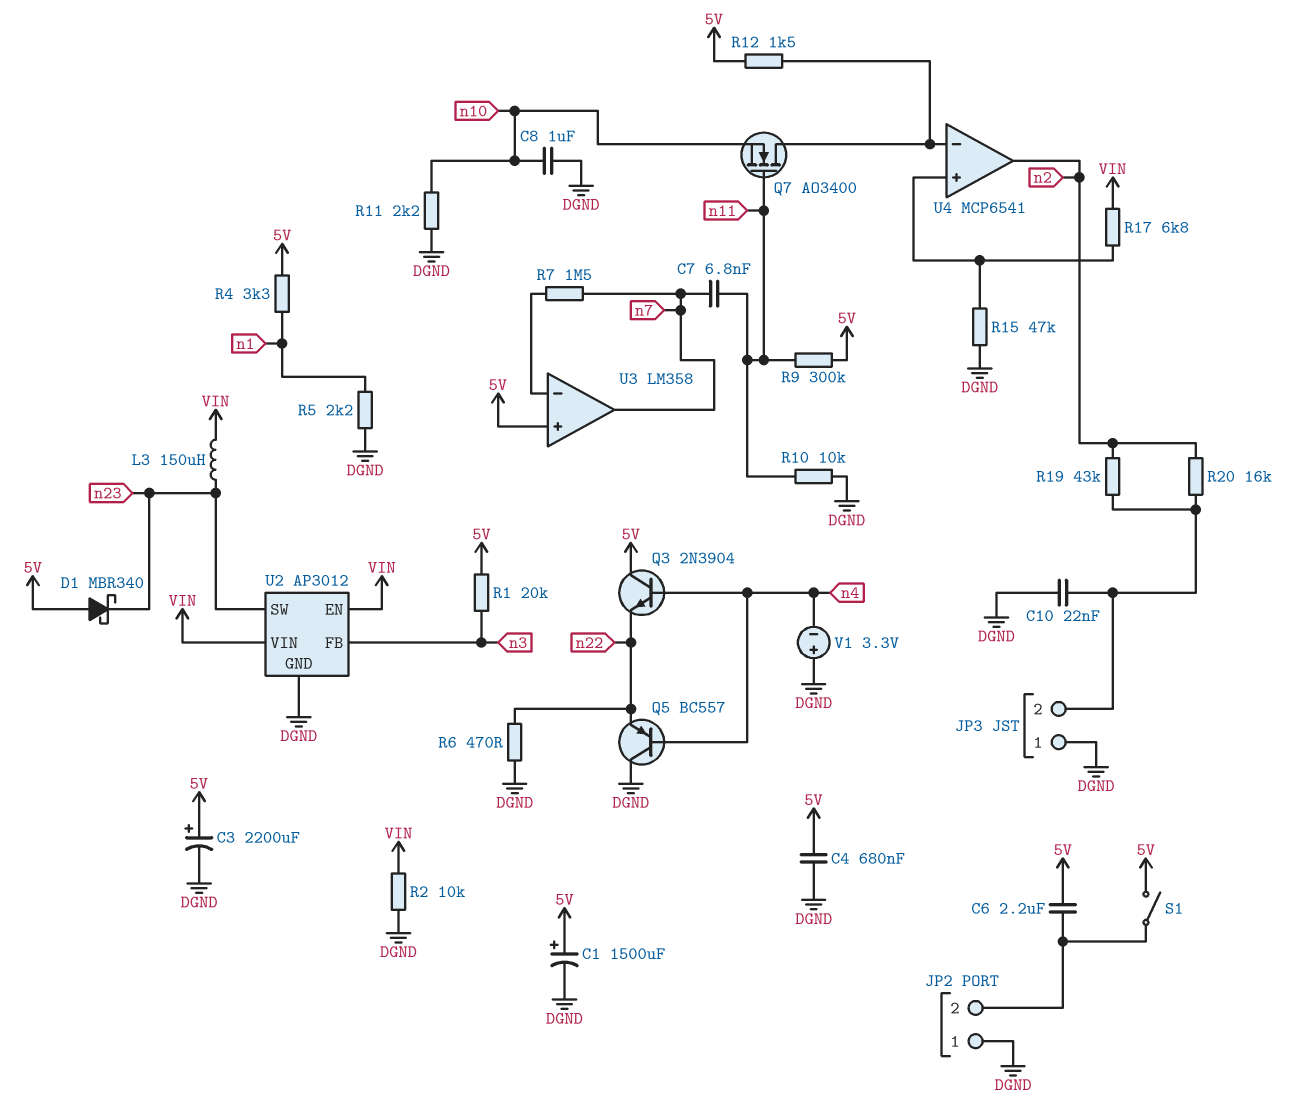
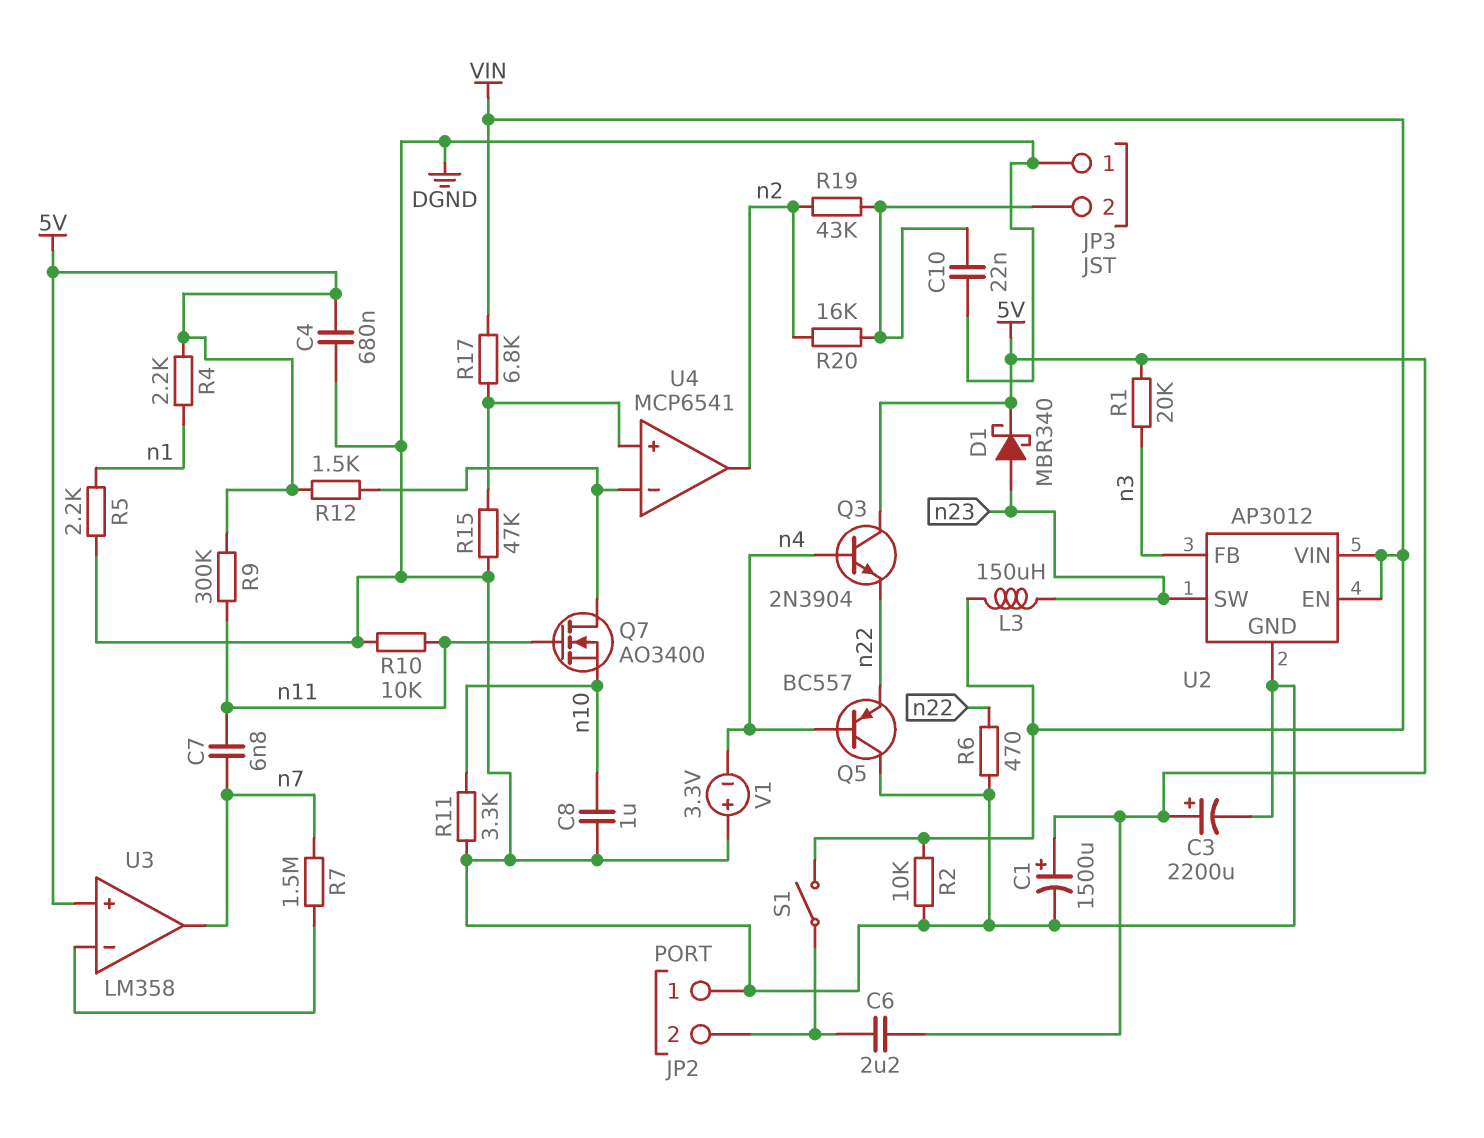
D1: schottky MBR340 (A 5V, K n23) -> schottky MBR340 (A n23, K 5V)
R4: 3.3k (5V, n1) -> 2.2k (5V, n1)
R11: 2.2k (DGND, n10) -> 3.3k (DGND, n10)
S1: switch (5V, JP2/2) -> switch (JP2/2, VIN)

